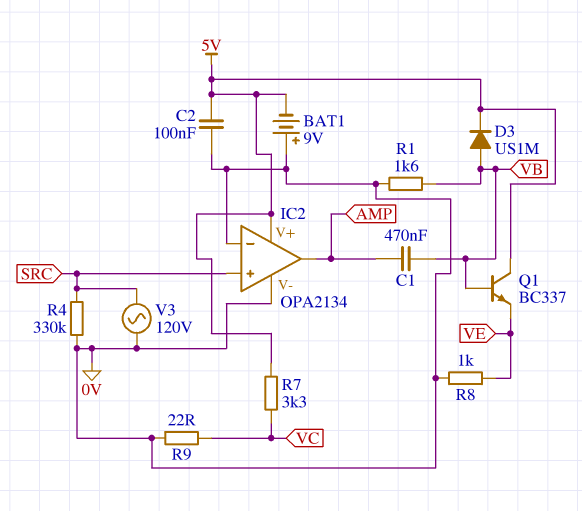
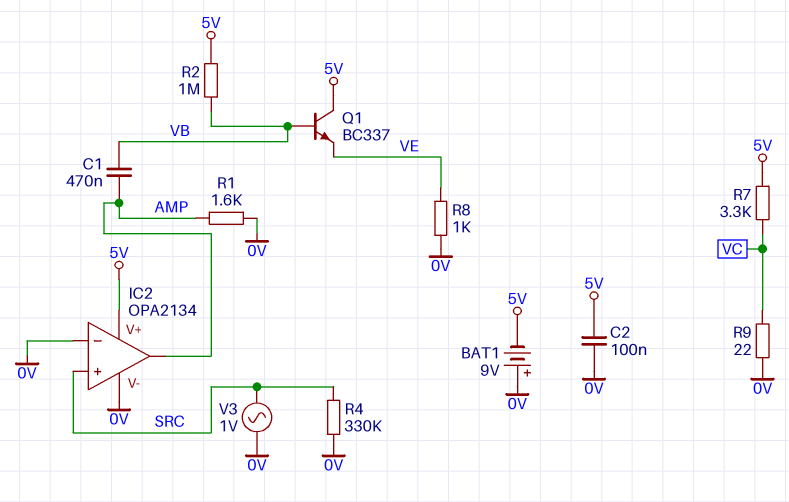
D3: diode US1M (A VB, K 5V) -> none
R1: 1.6k (0V, VB) -> 1.6k (0V, AMP)
R2: none -> 1M (5V, VB)
V3: AC 120V (0V, SRC) -> AC 1V (0V, SRC)

